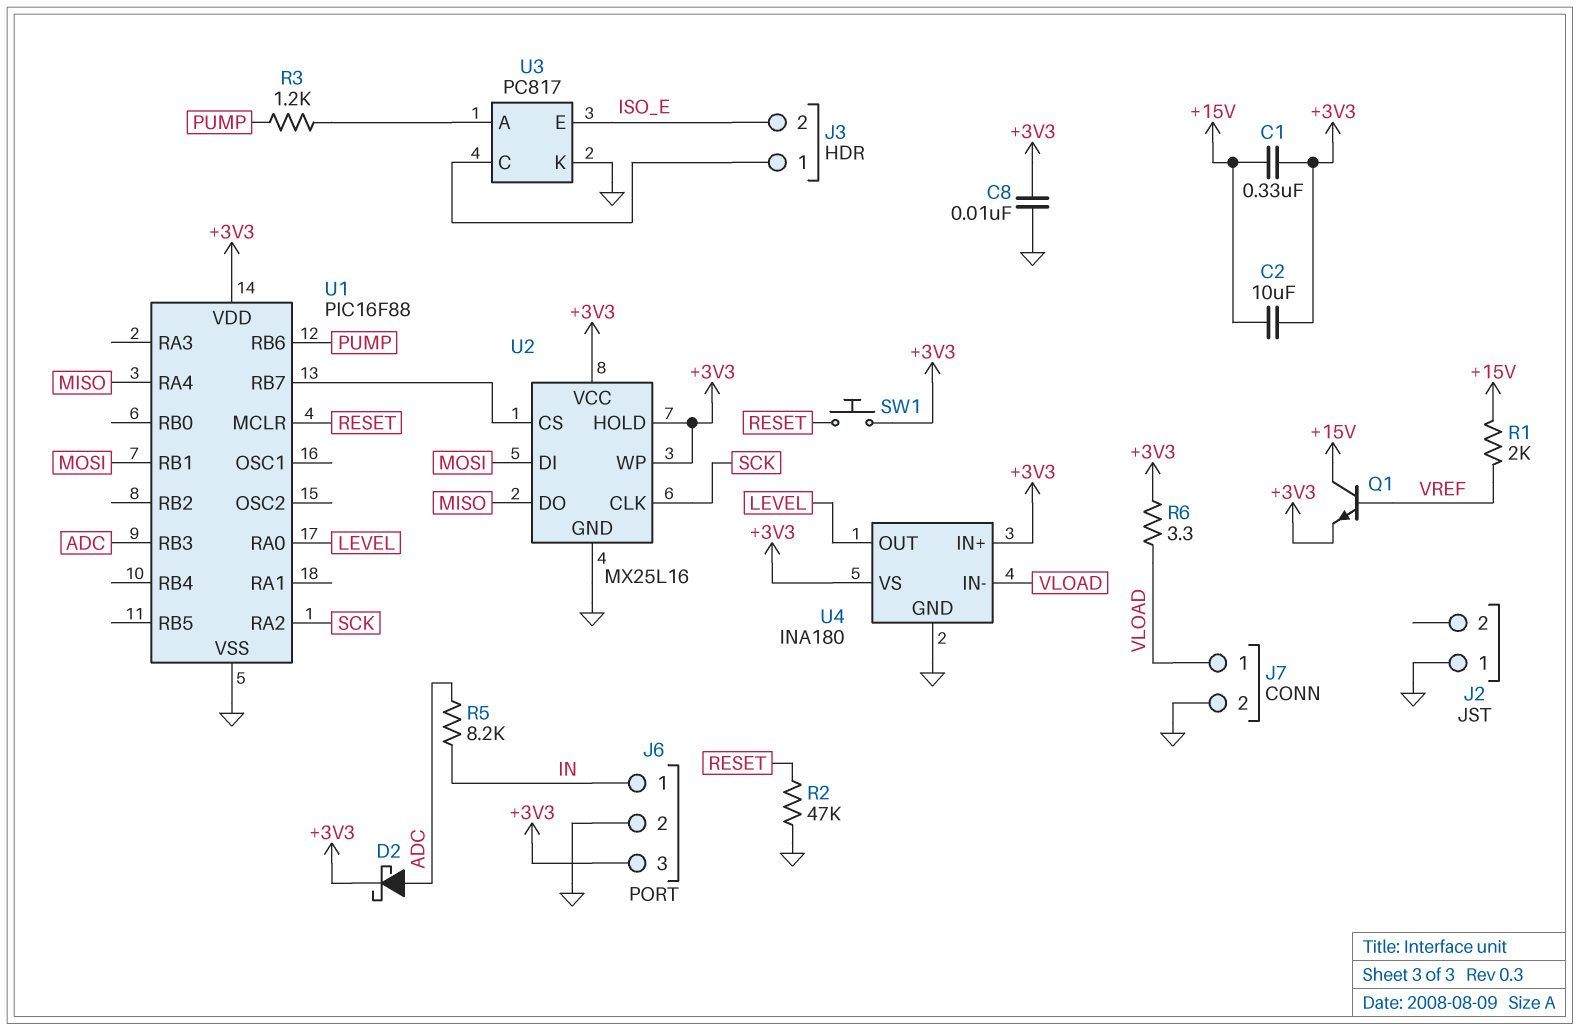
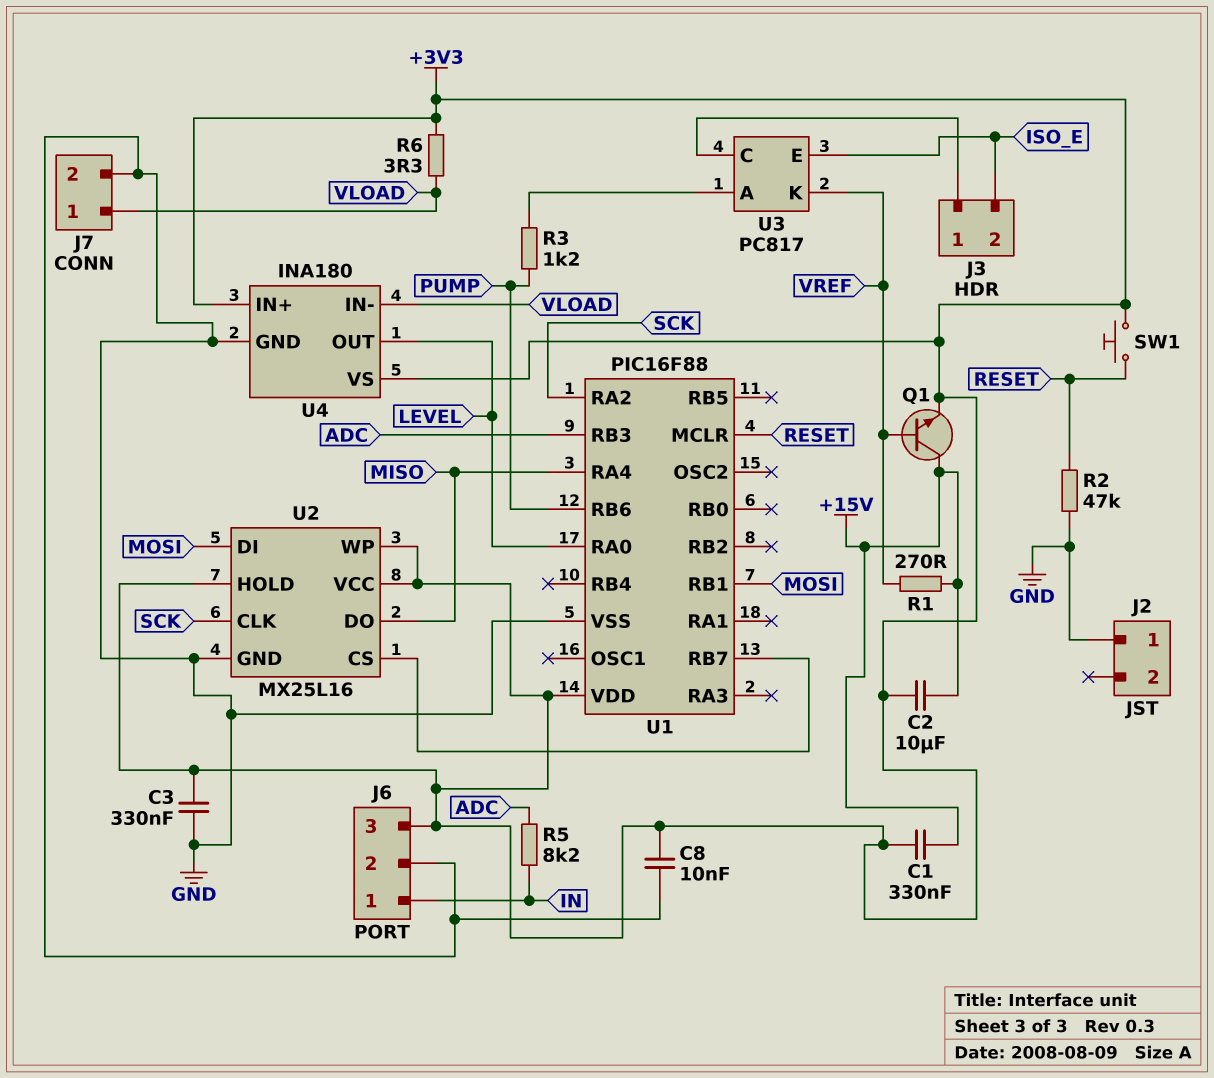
C3: none -> 330nF (+3V3, GND)
D2: schottky (A ADC, K +3V3) -> none
R1: 2k (+15V, VREF) -> 270 (+15V, VREF)
U3 pin K: GND -> VREF

